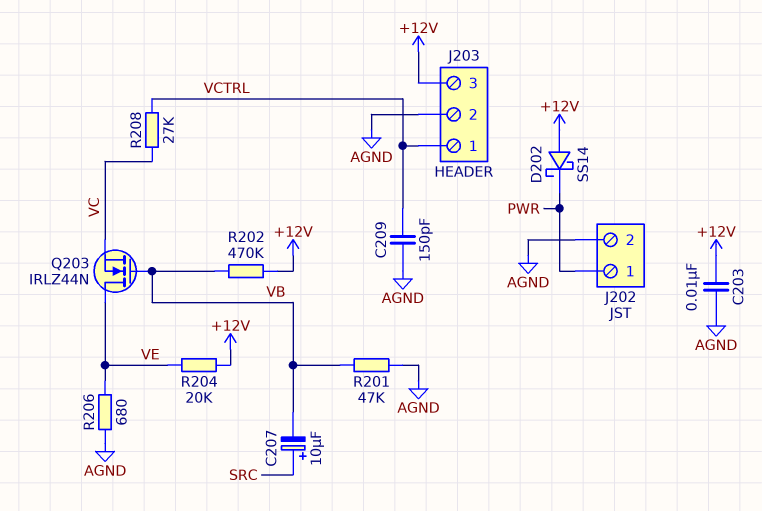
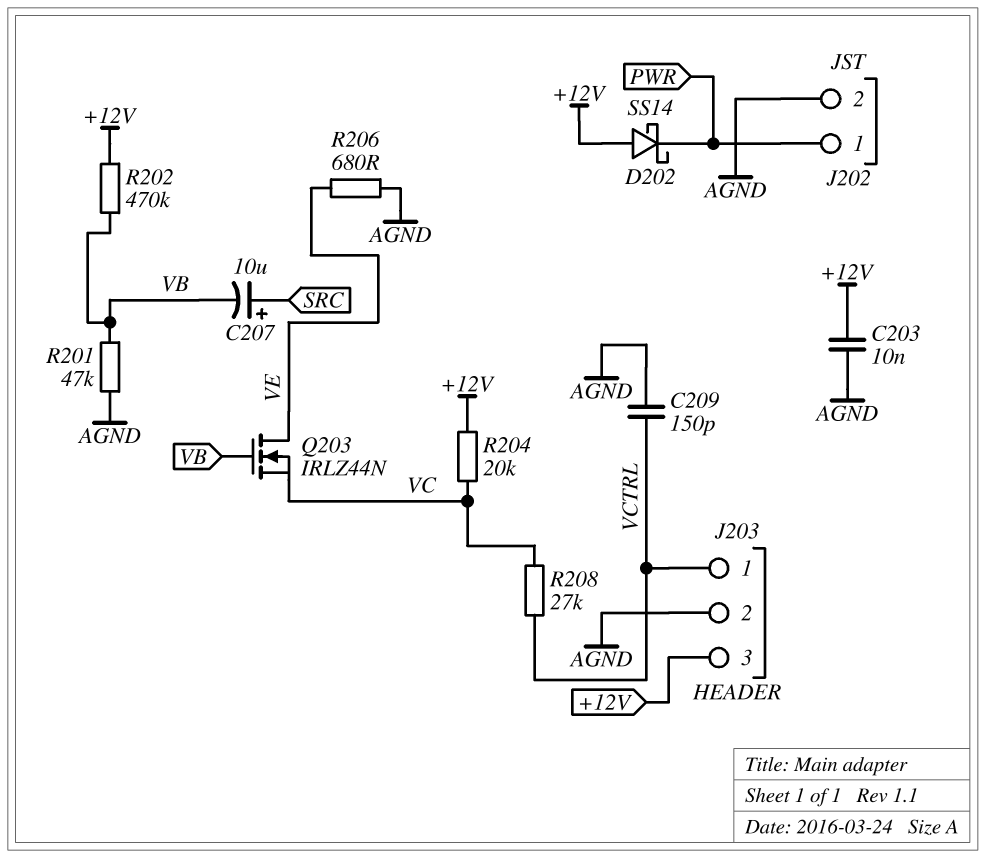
R204: 20k (+12V, VE) -> 20k (+12V, VC)

